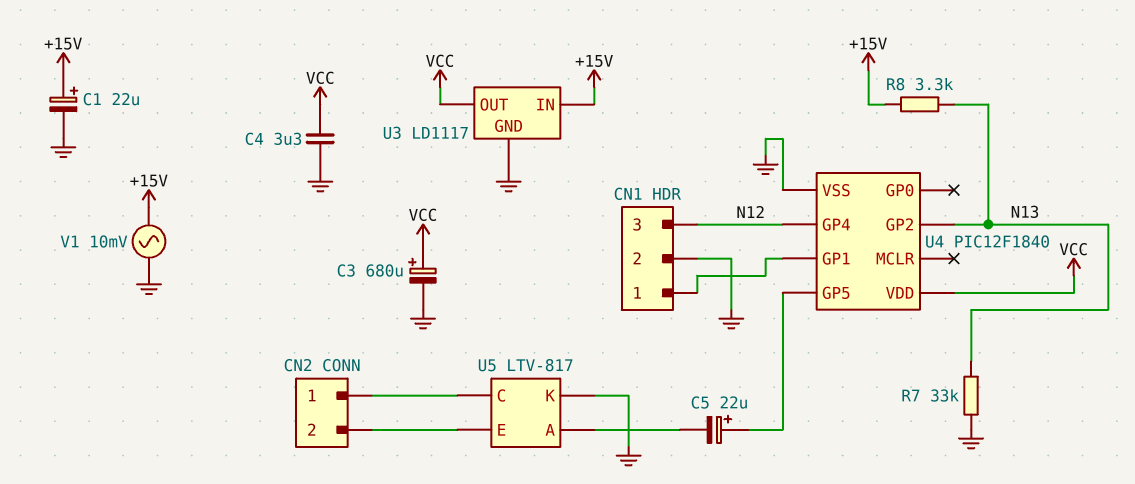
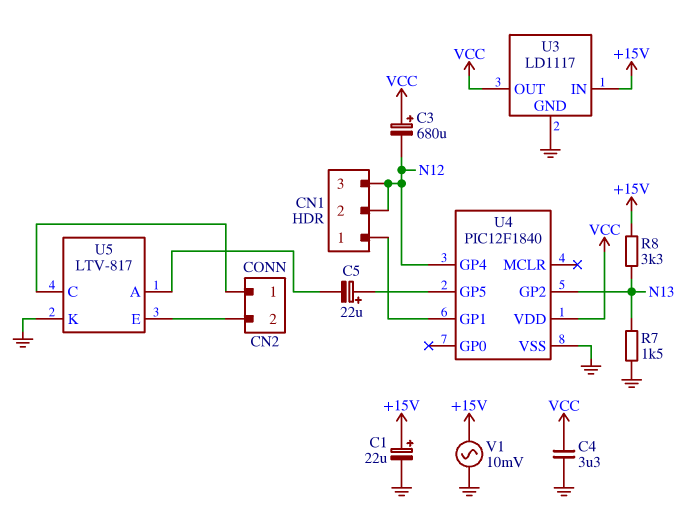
C3: 680uF (plus VCC, minus GND) -> 680uF (plus VCC, minus N12)
CN1 pin 2: GND -> N12
R7: 33k (GND, N13) -> 1.5k (GND, N13)

